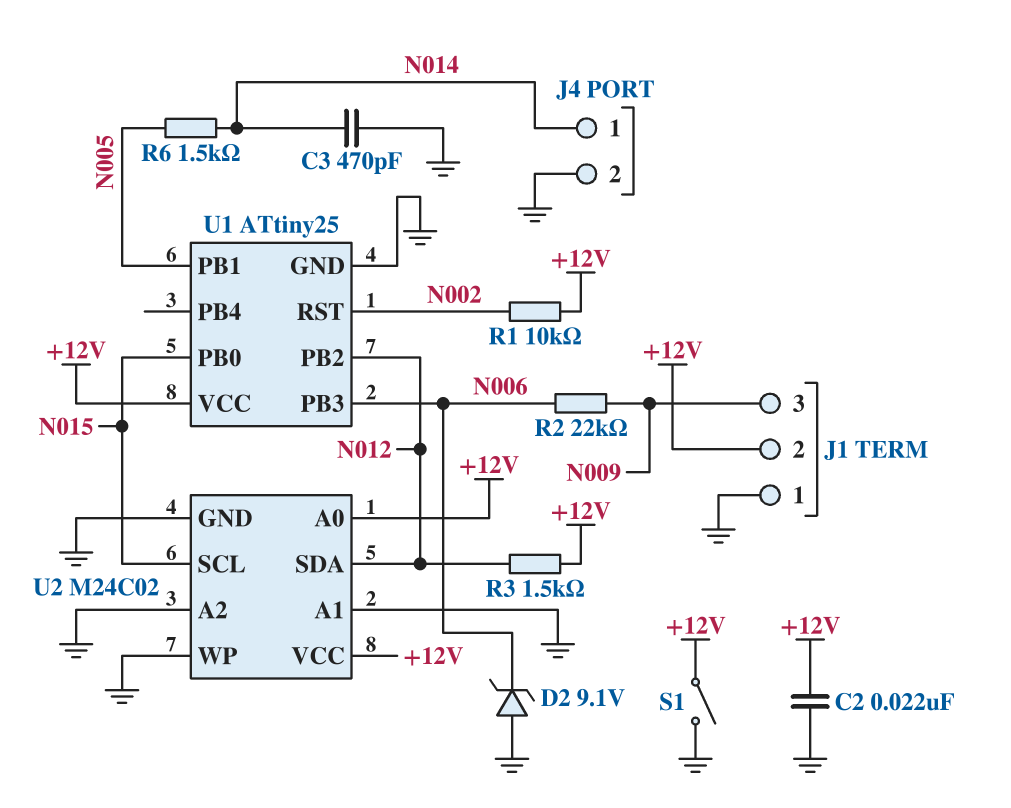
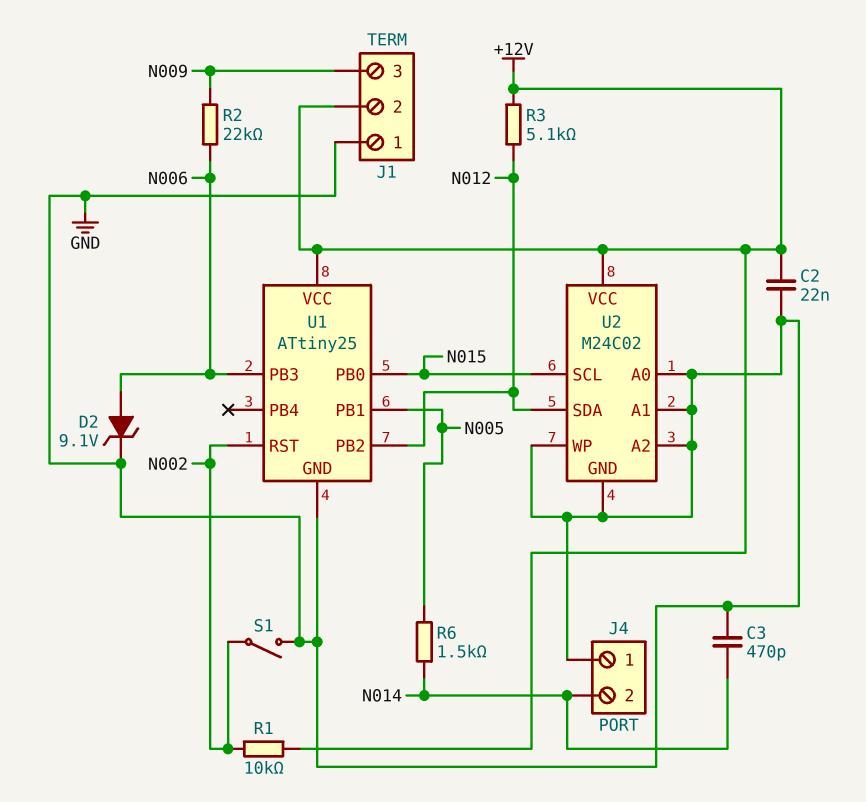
D2: zener 9.1V (A GND, K N006) -> zener 9.1V (A N006, K GND)
J4 pin 1: N014 -> GND
J4 pin 2: GND -> N014
R3: 1.5k (+12V, N012) -> 5.1k (+12V, N012)
S1: switch (+12V, GND) -> switch (GND, N002)
U2 pin A0: +12V -> GND

